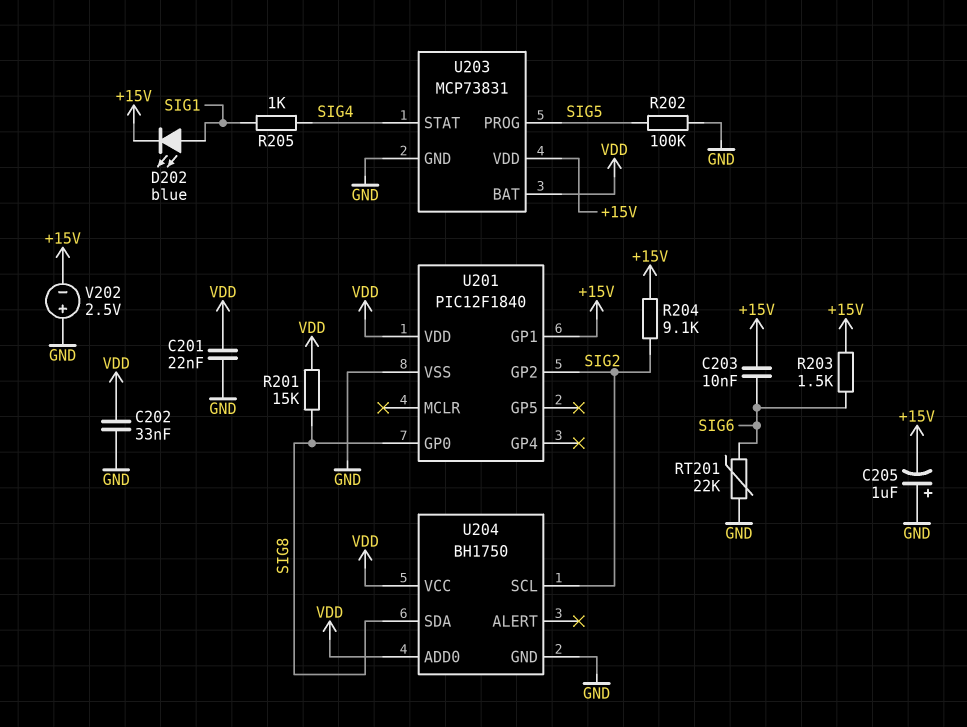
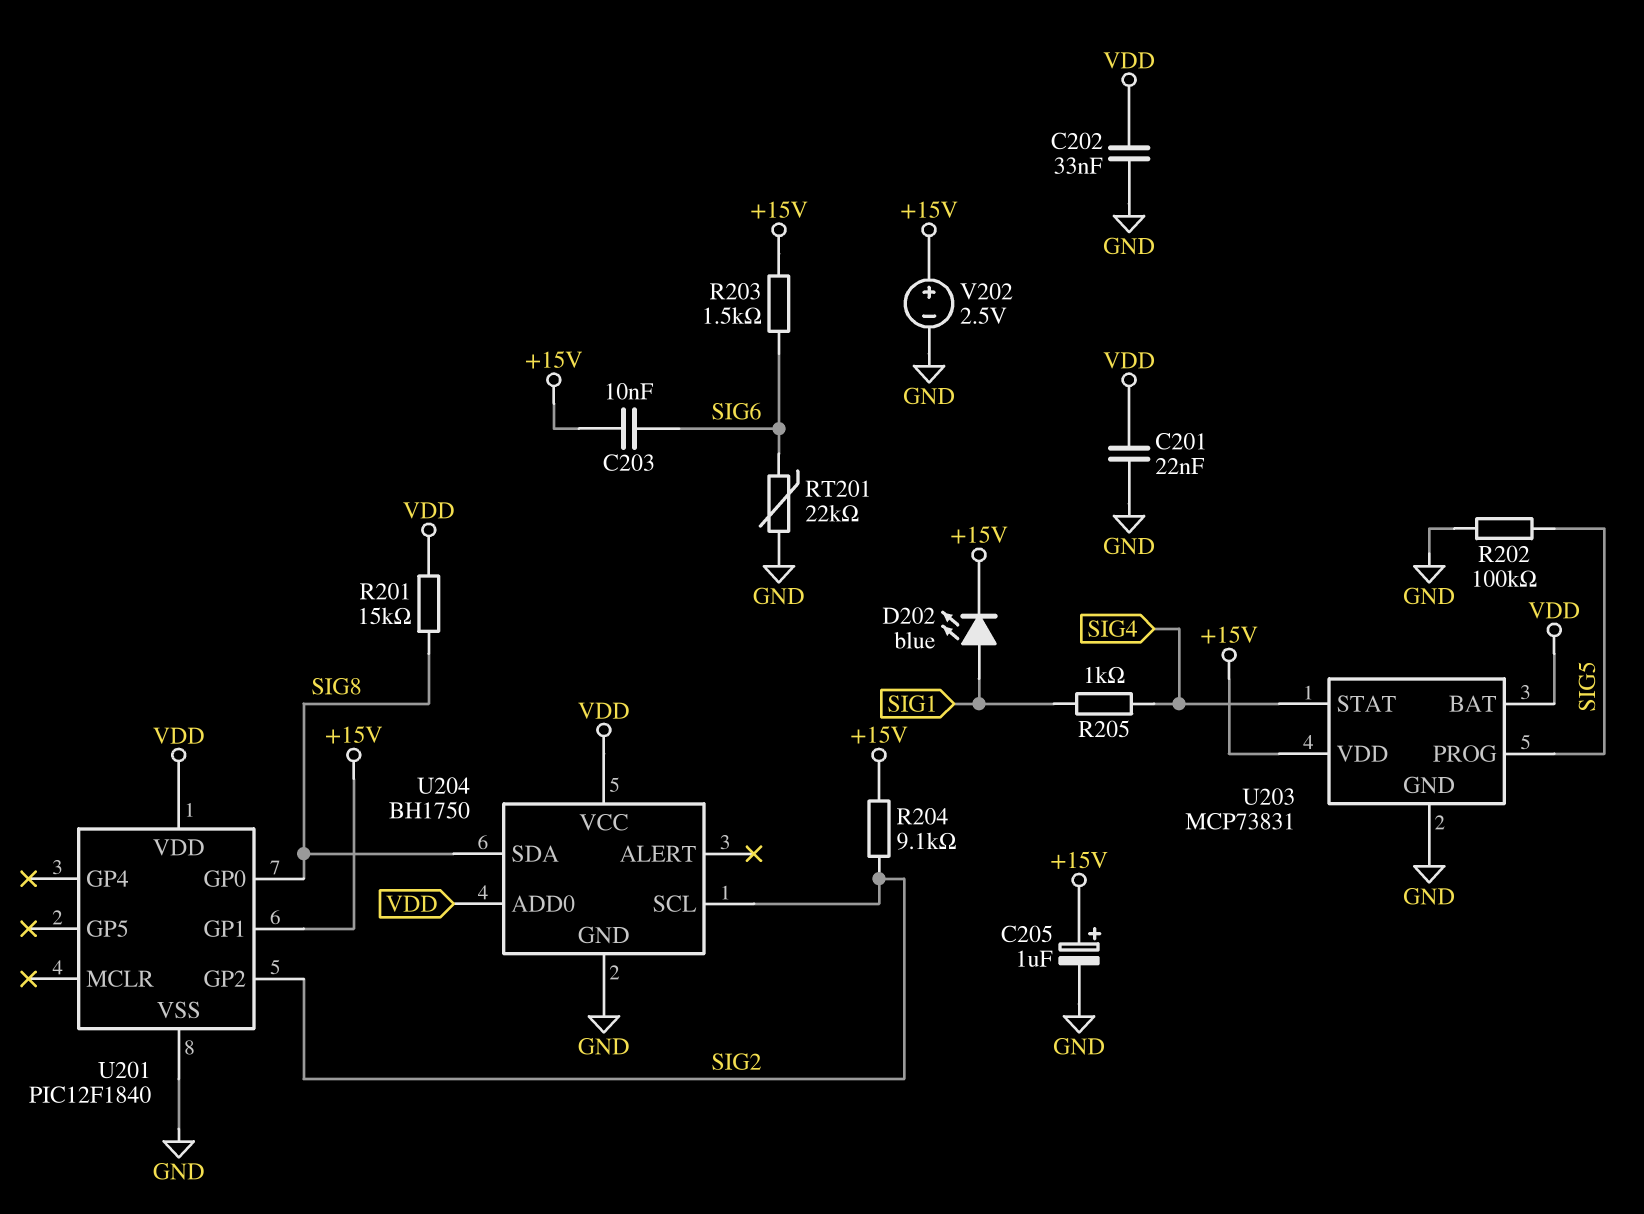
C205: 1uF (plus GND, minus +15V) -> 1uF (plus +15V, minus GND)
V202: 2.5V (plus GND, minus +15V) -> 2.5V (plus +15V, minus GND)

